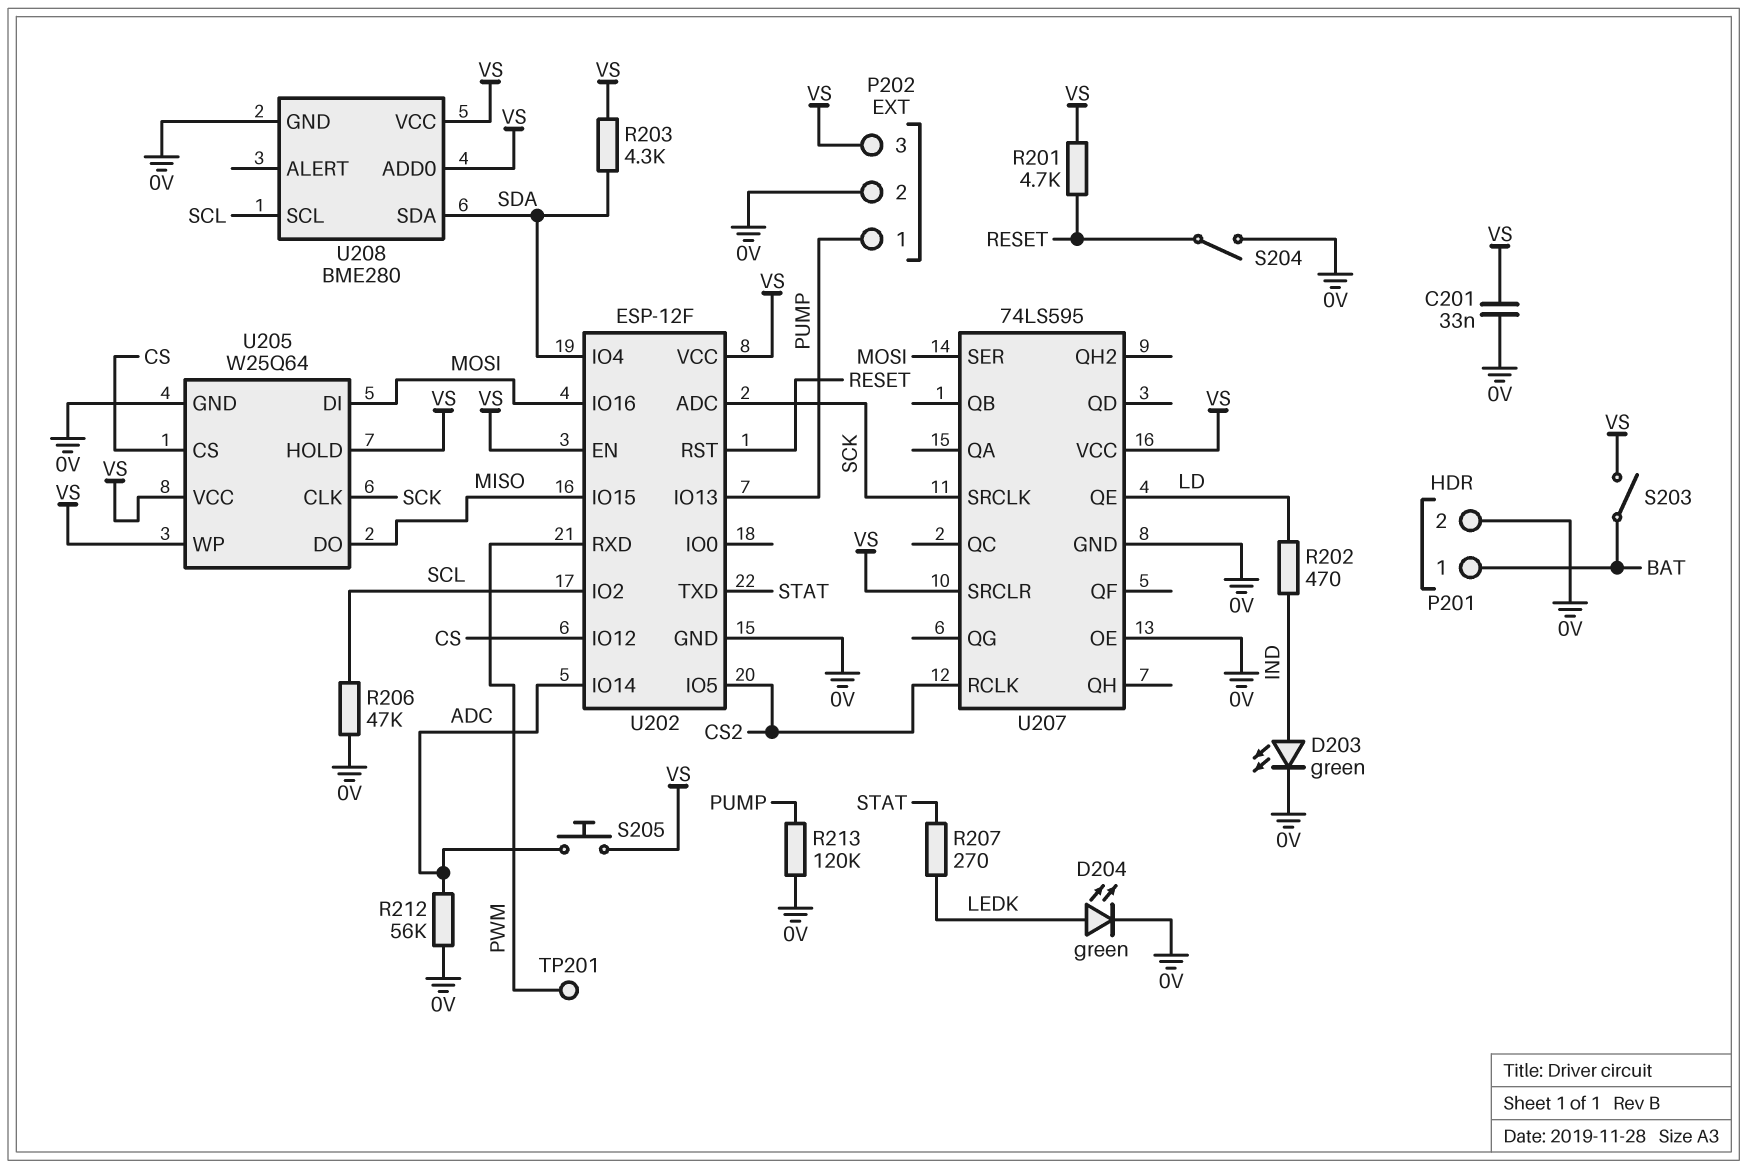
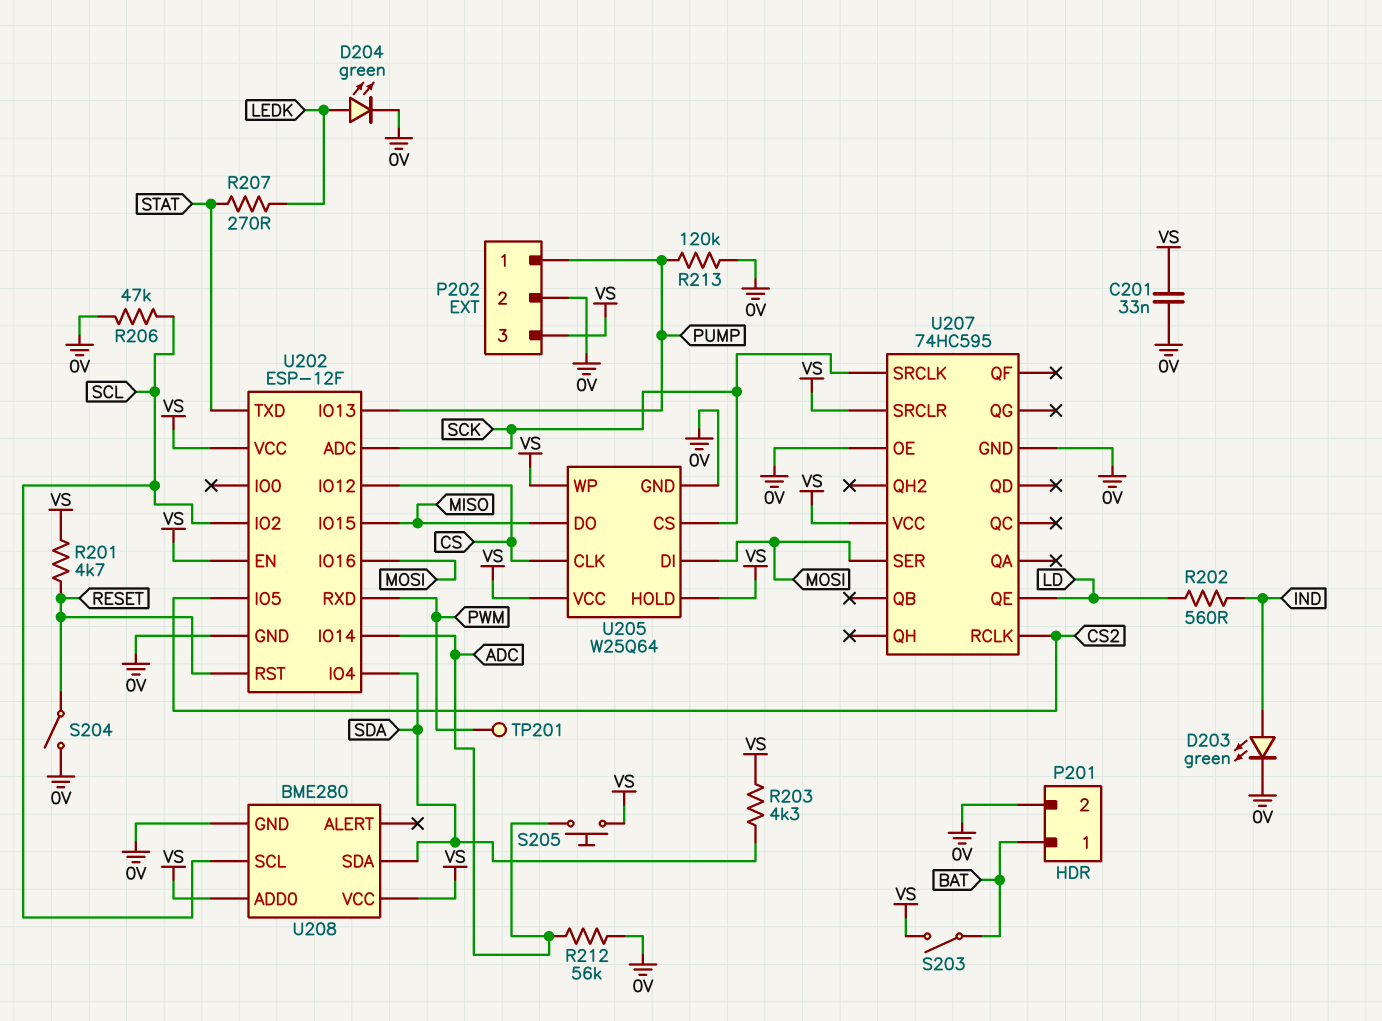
R202: 470 (IND, LD) -> 560 (IND, LD)
U205 pin CLK: SCK -> CS
U205 pin CS: CS -> SCK
U207: 74LS595 -> 74HC595

